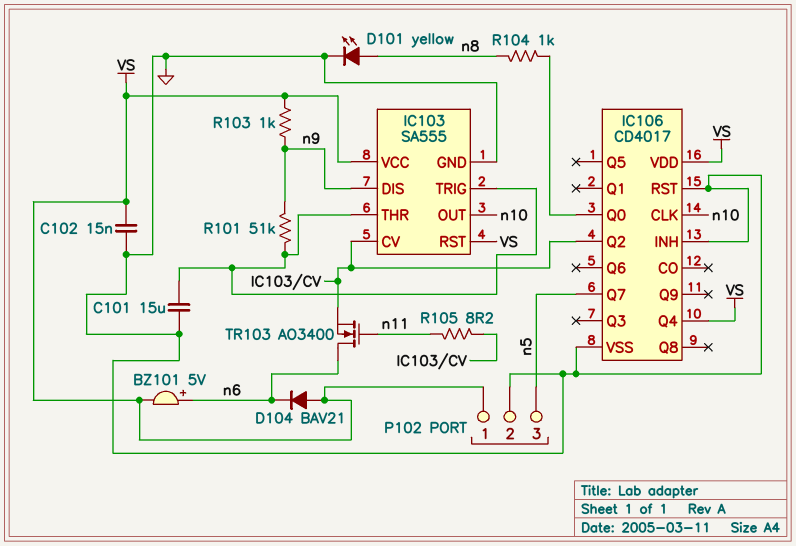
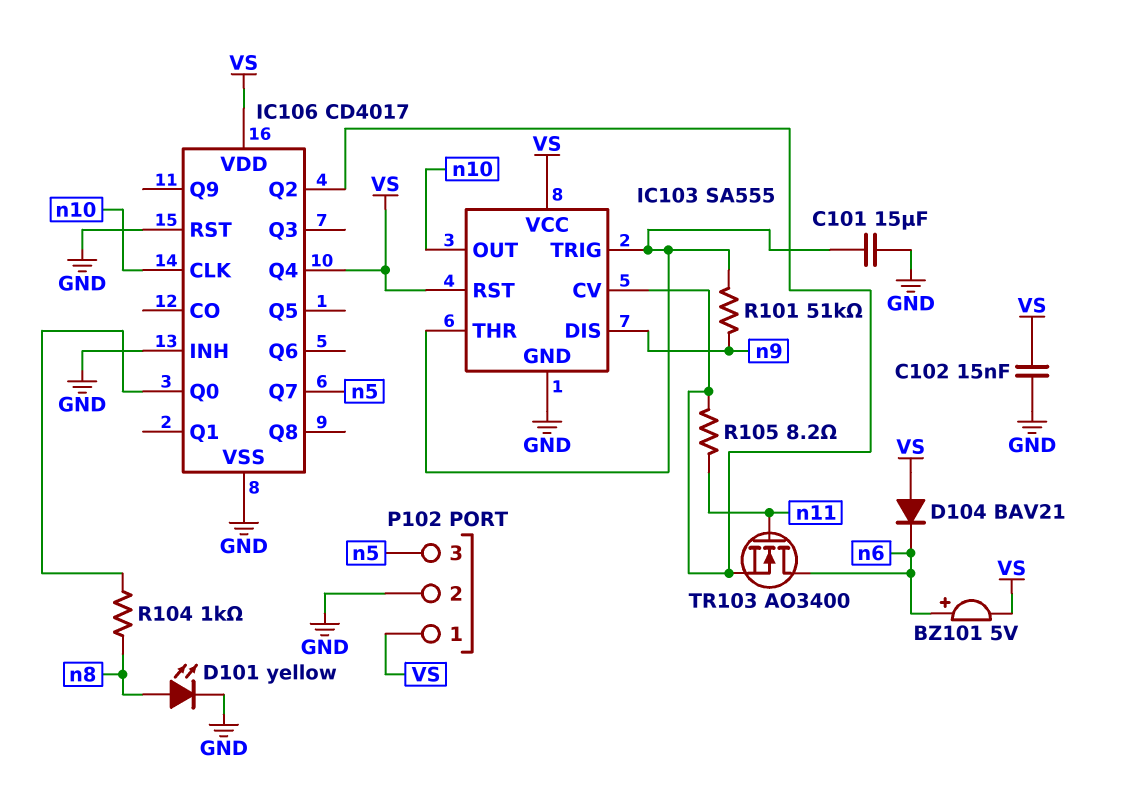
R103: 1k (VS, n9) -> none

